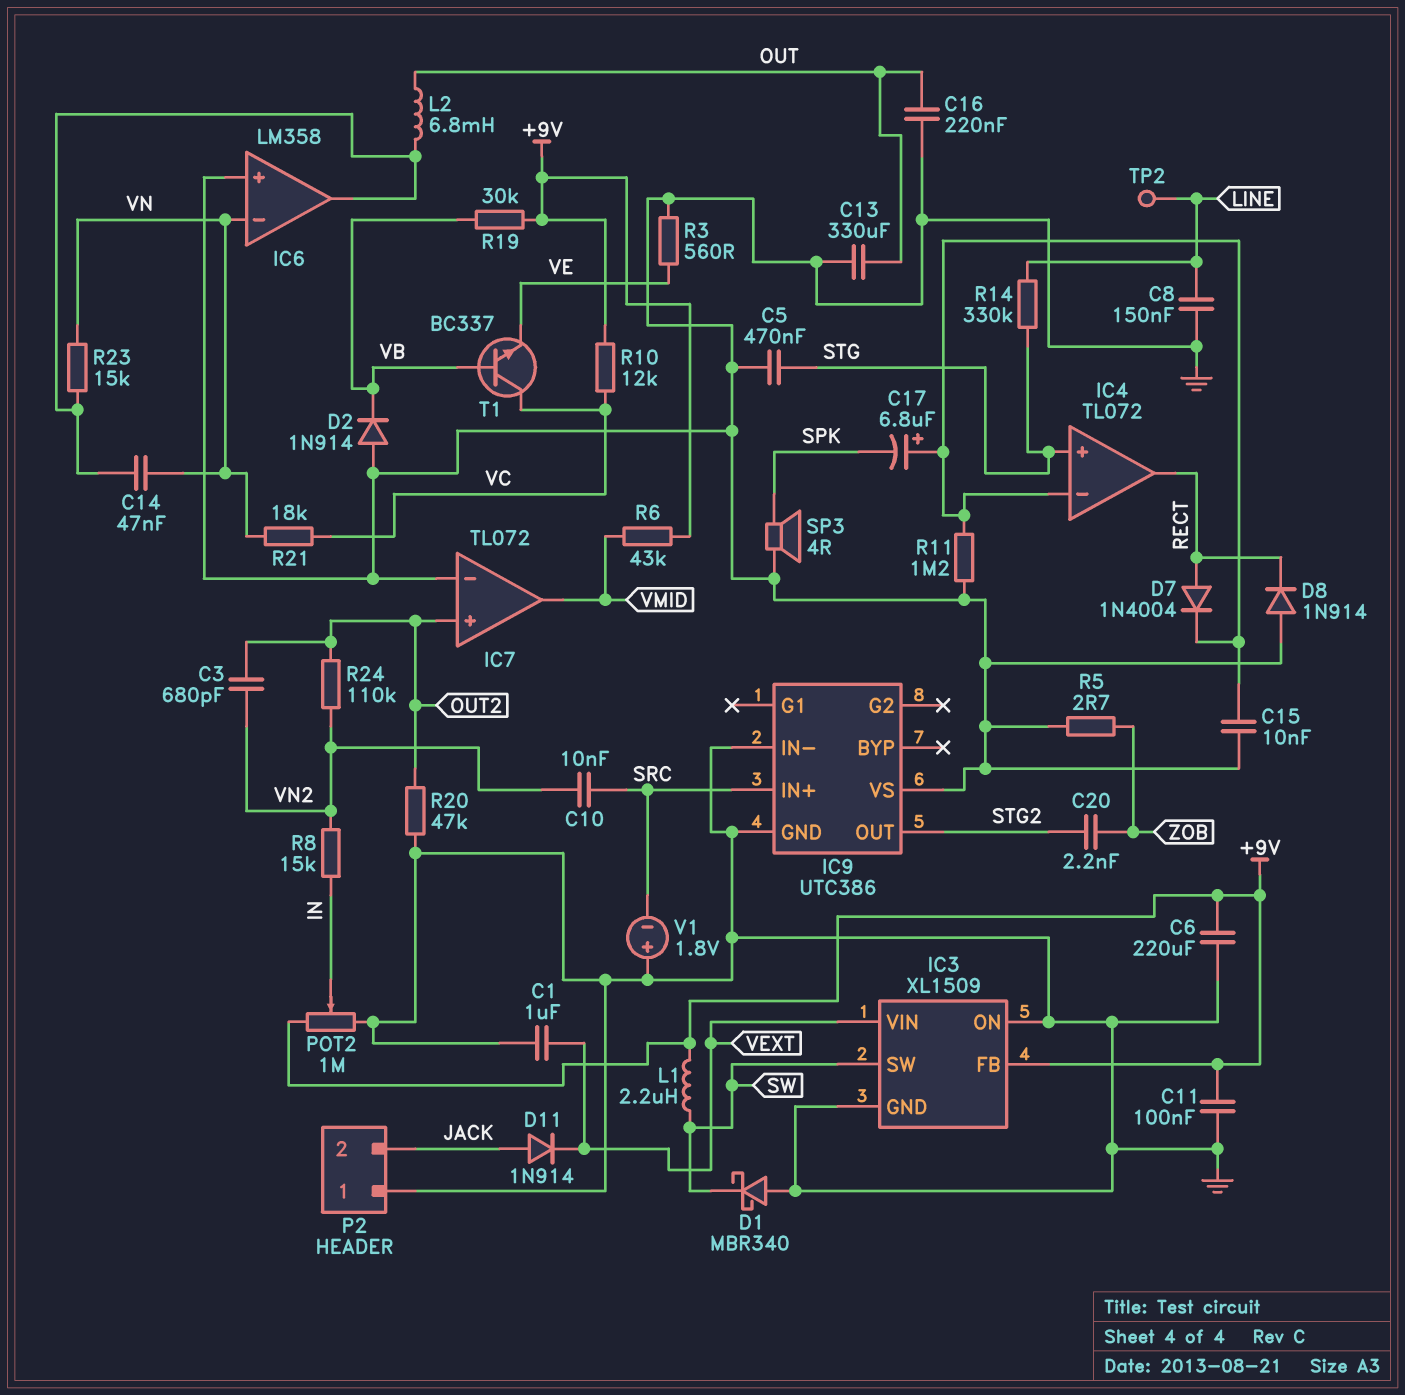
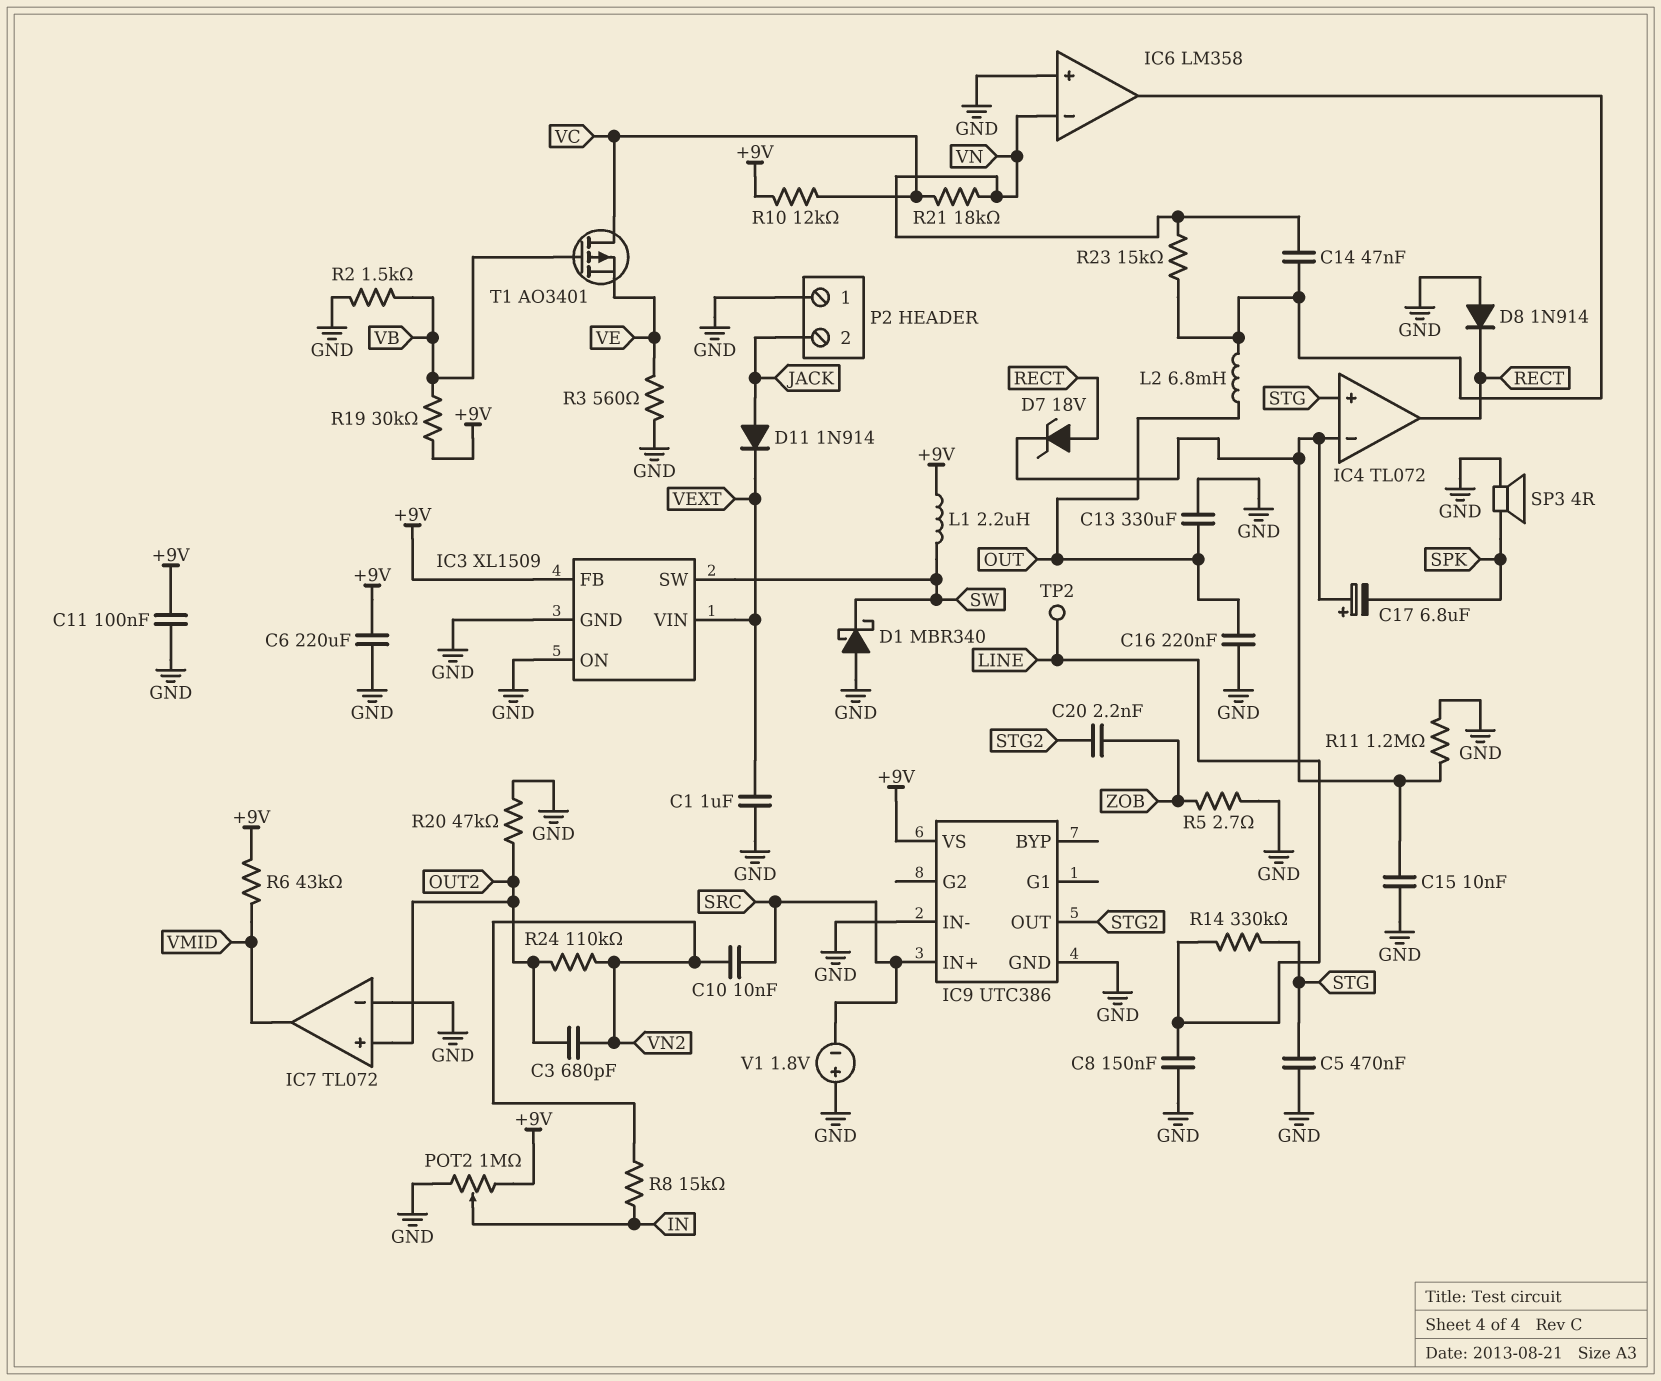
D2: diode 1N914 (A GND, K VB) -> none
D7: diode 1N4004 (A RECT, K IC4/in-) -> zener 18V (A RECT, K IC4/in-)
IC9 pin VS: GND -> +9V
R2: none -> 1.5k (GND, VB)
T1: NPN BC337 (B VB, C VC, E VE) -> PMOS AO3401 (G VB, D VC, S VE)

